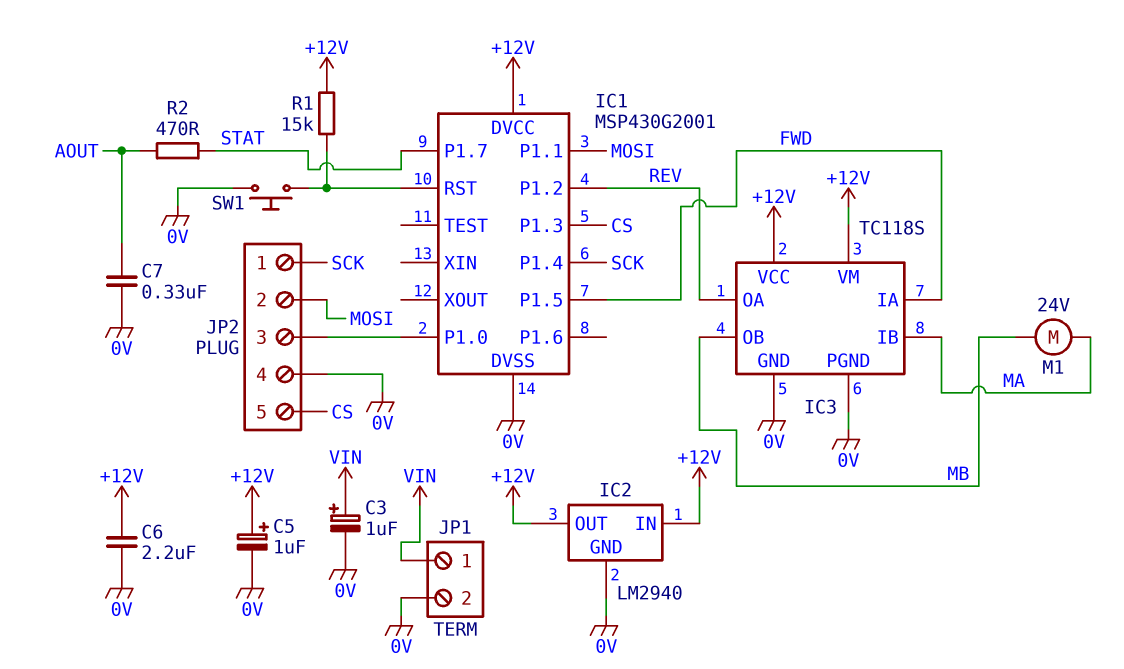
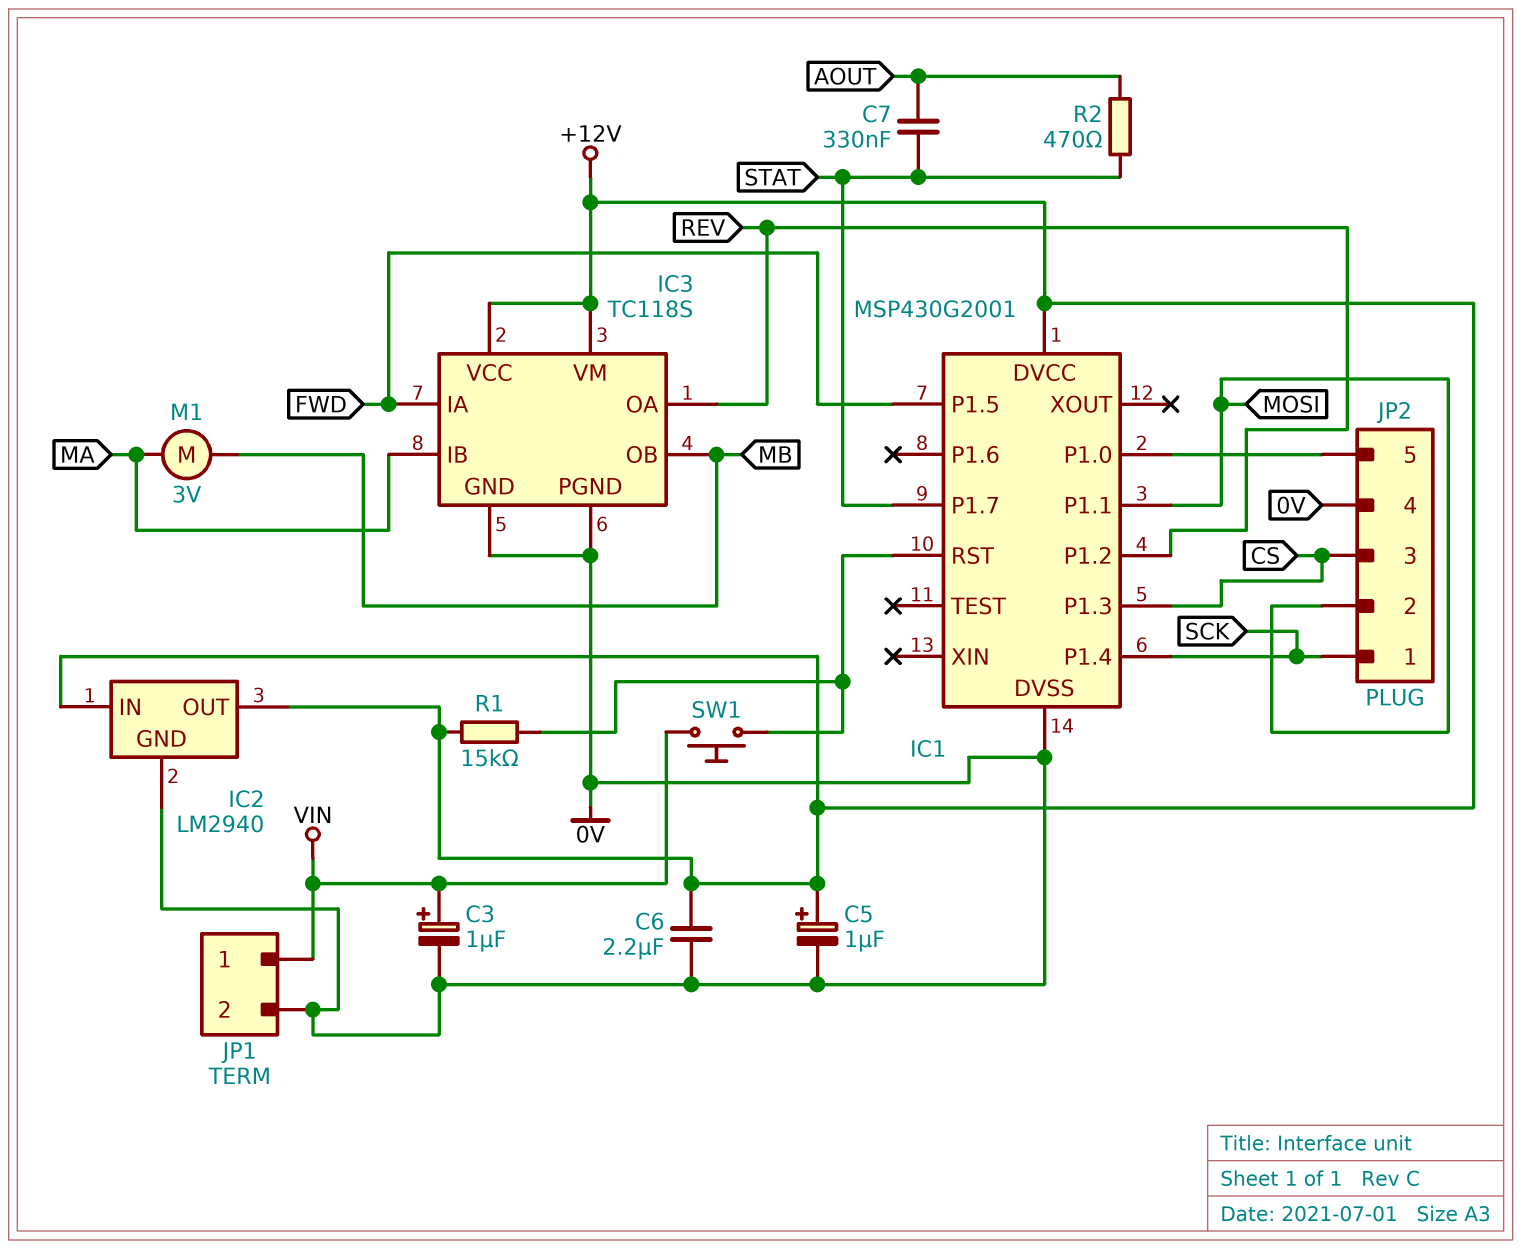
C7: 330nF (0V, AOUT) -> 330nF (AOUT, STAT)
JP2 pin 3: IC1/P1.0 -> CS
JP2 pin 5: CS -> IC1/P1.0
M1: motor 24V (MA, MB) -> motor 3V (MA, MB)
SW1: button (0V, IC1/RST) -> button (IC1/RST, VIN)

